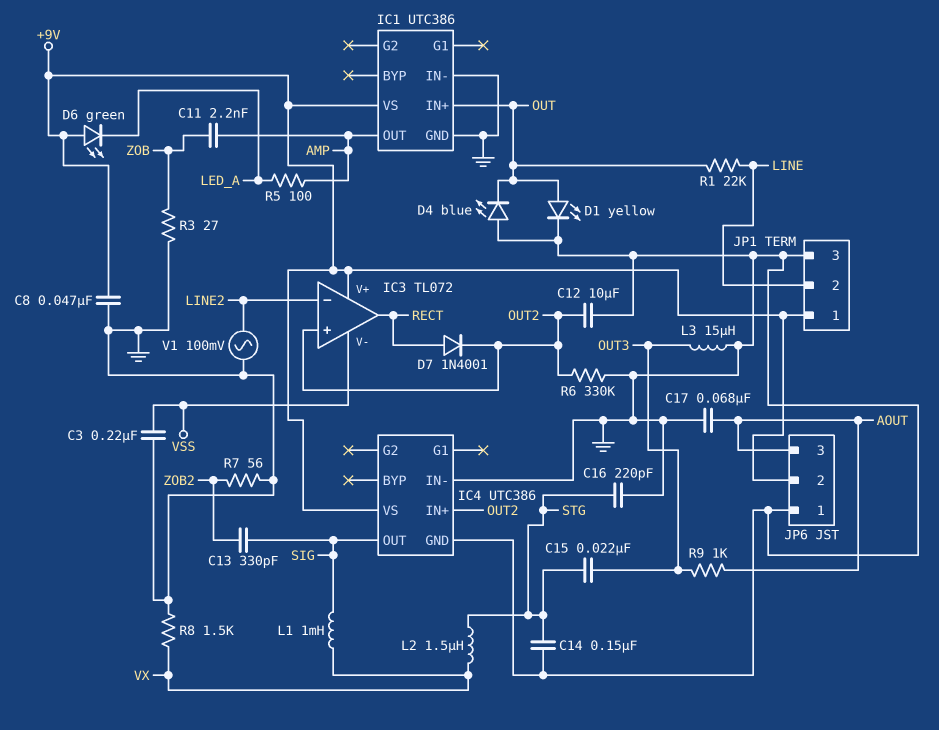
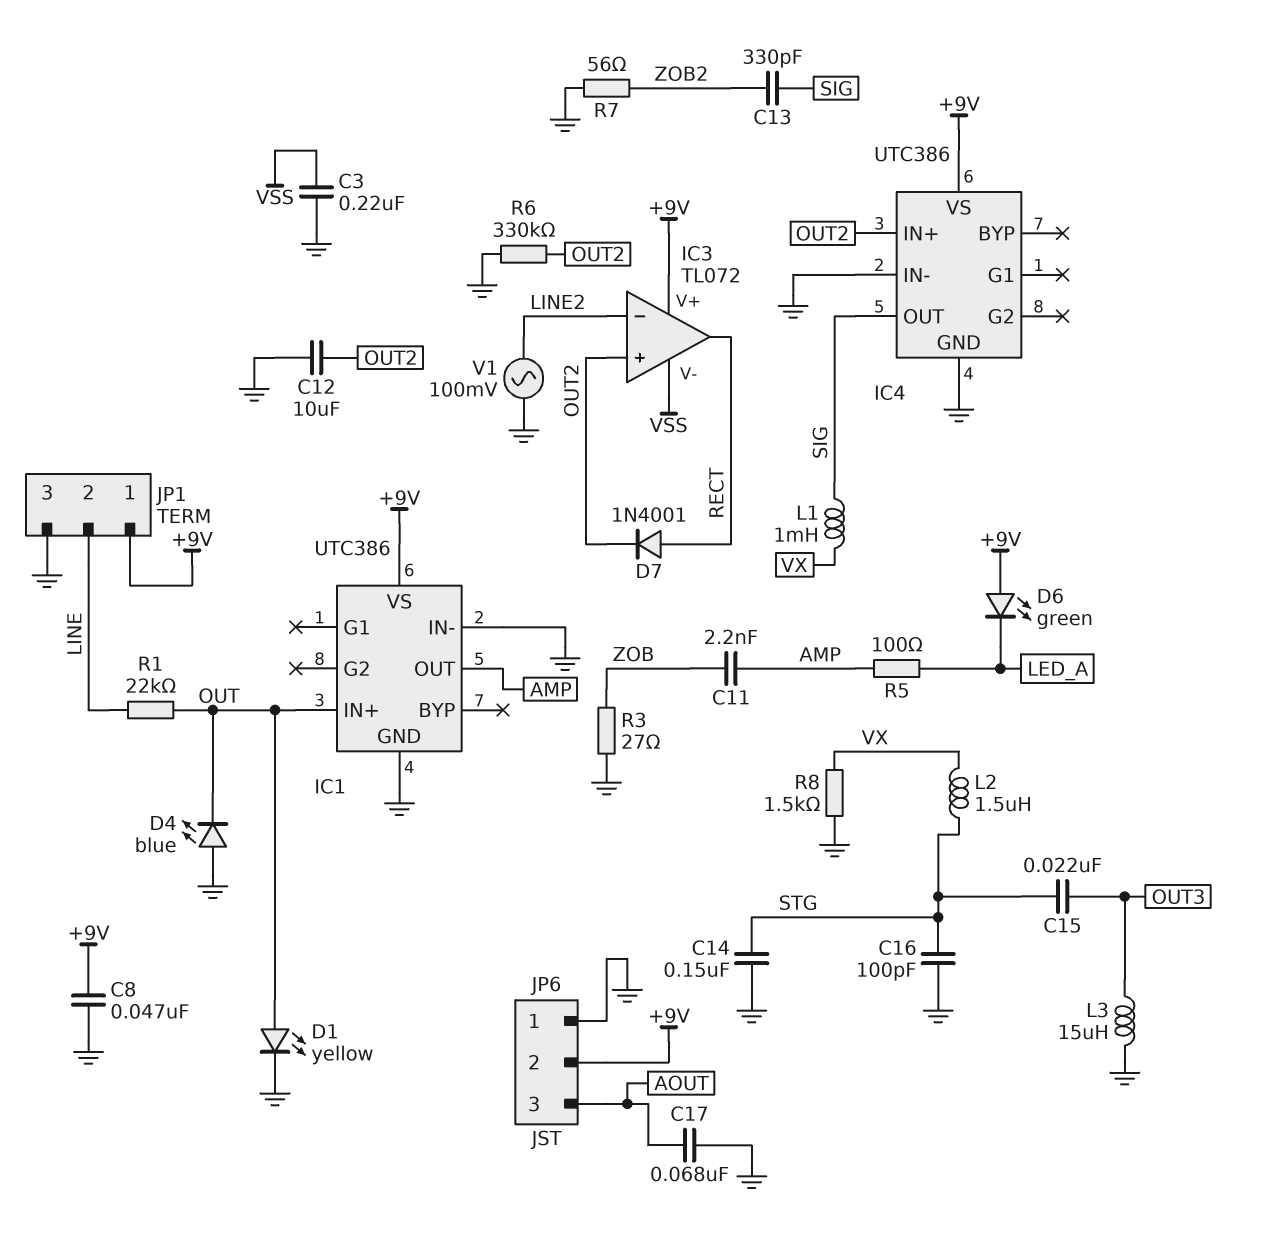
C16: 220pF (GND, STG) -> 100pF (GND, STG)
R9: 1k (AOUT, OUT3) -> none

